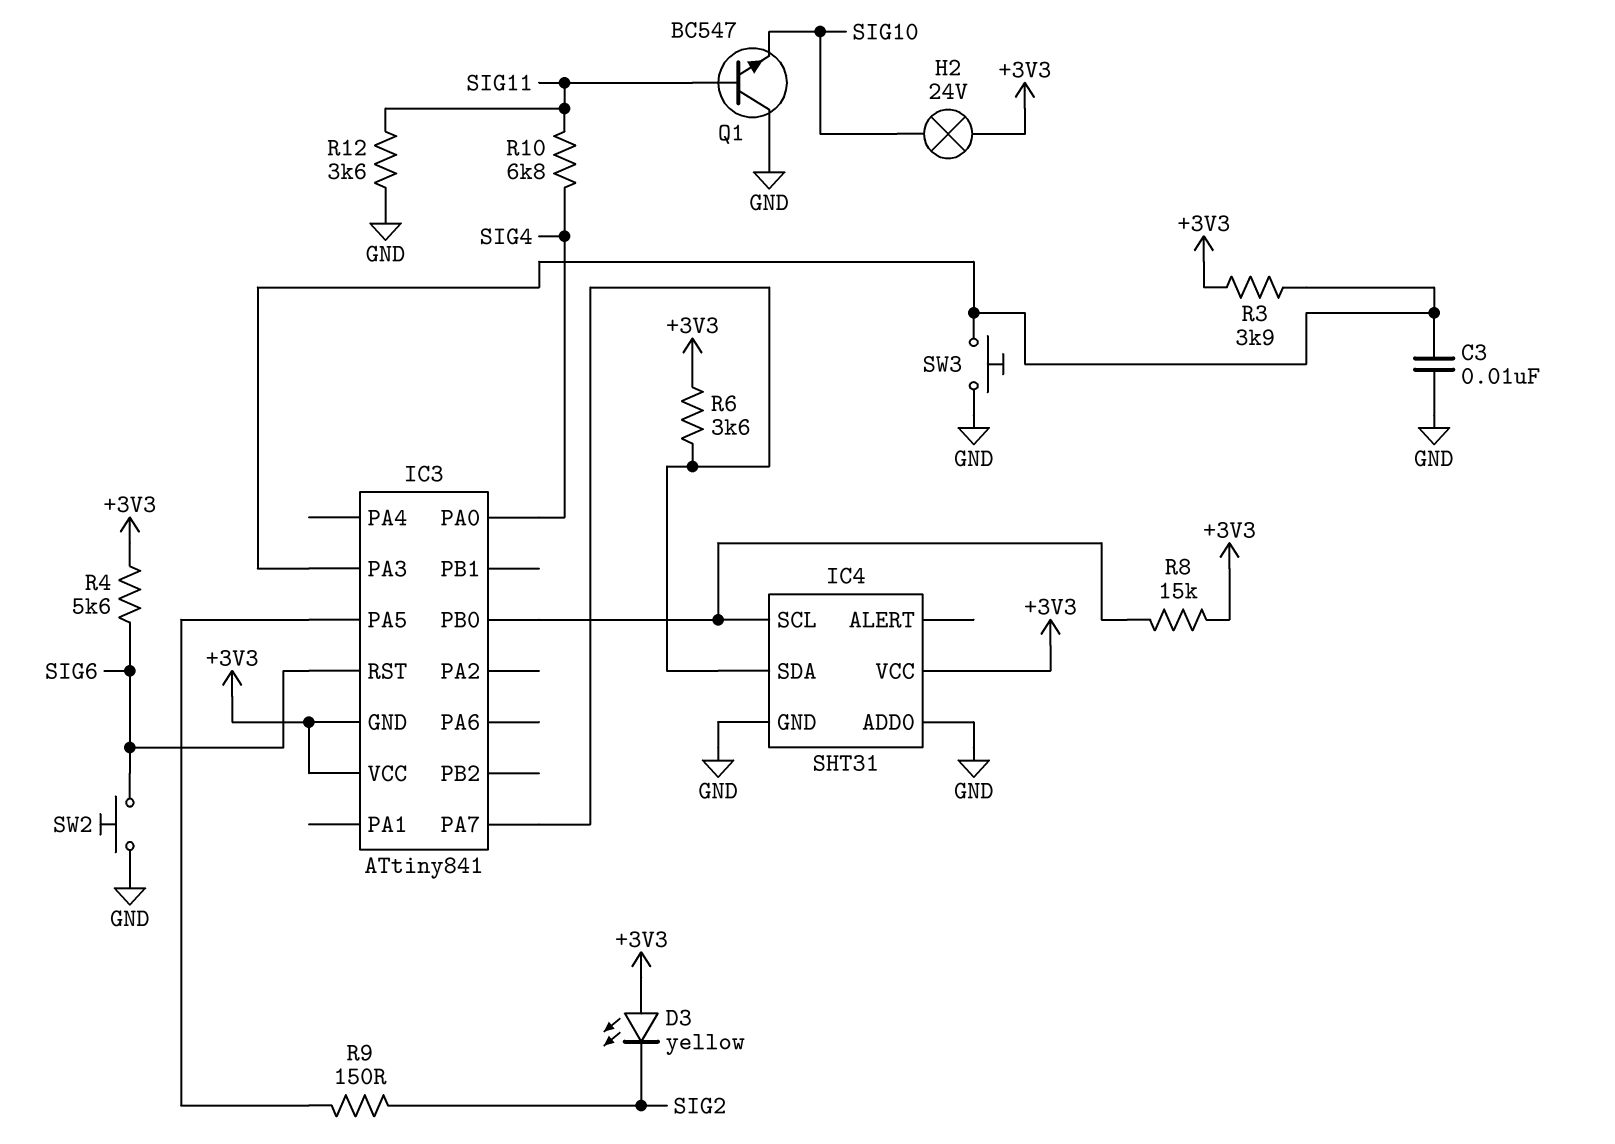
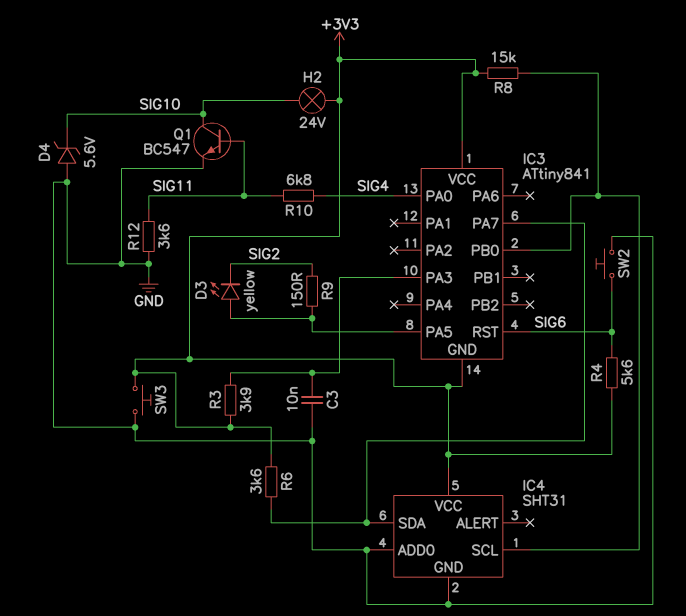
D3: LED yellow (A +3V3, K SIG2) -> LED yellow (A IC3/PA5, K SIG2)
D4: none -> zener 5.6V (A GND, K SIG10)
Q1: NPN BC547 (B SIG11, C GND, E SIG10) -> NPN BC547 (B SIG11, C SIG10, E GND)
SW3: button (GND, IC3/PA3) -> button (+3V3, GND)

